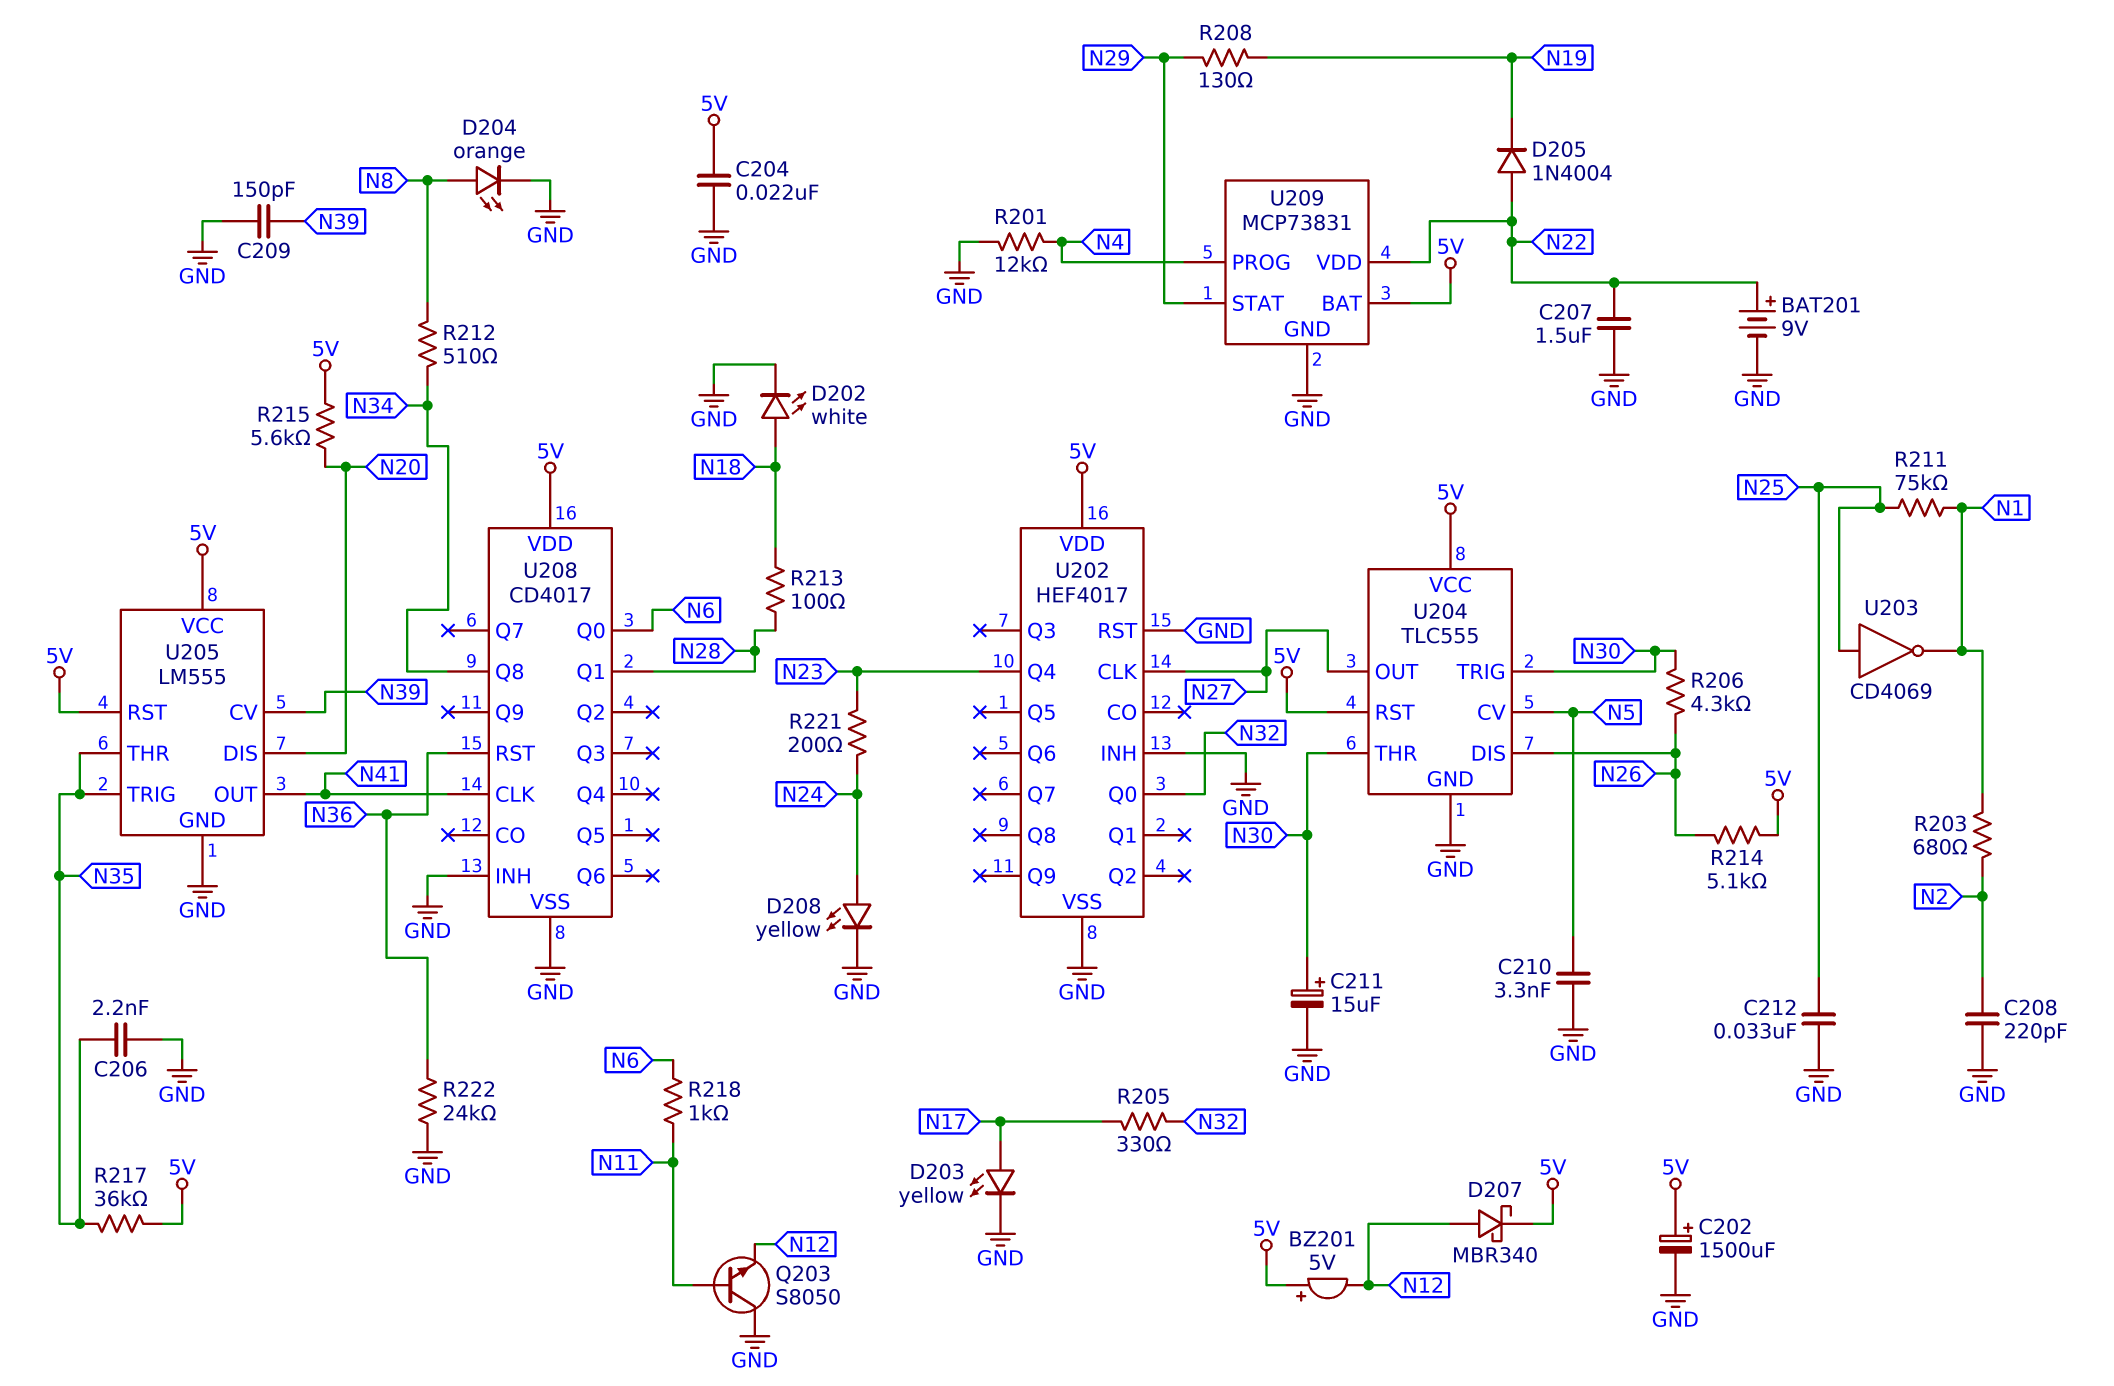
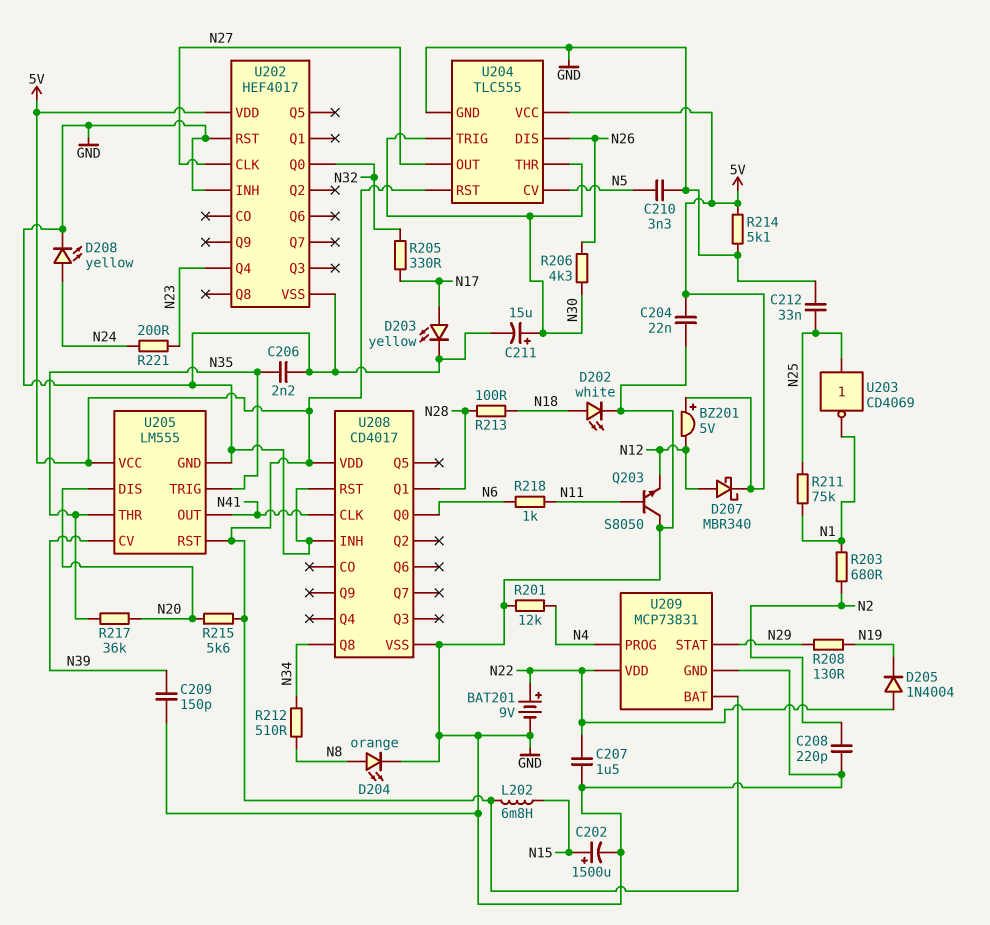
C202: 1500uF (plus 5V, minus GND) -> 1500uF (plus N15, minus GND)
L202: none -> 6.8mH (5V, N15)
R214: 5.1k (5V, N26) -> 5.1k (5V, GND)
R217: 36k (5V, N35) -> 36k (N20, N35)
R222: 24k (GND, N36) -> none
U208 pin RST: N36 -> GND

